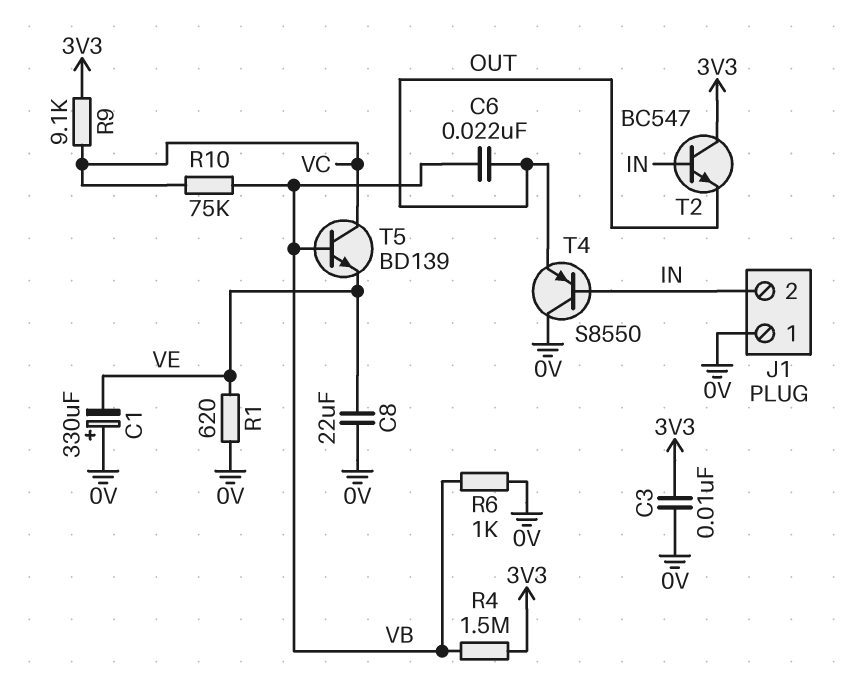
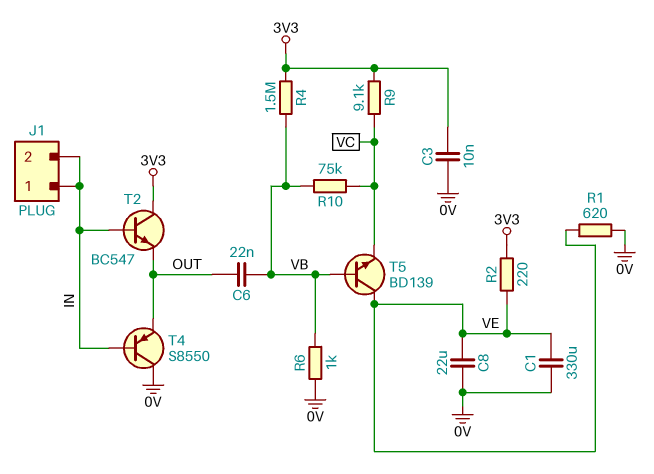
C1: 330uF (plus 0V, minus VE) -> 330uF (0V, VE)
J1 pin 1: 0V -> IN
R2: none -> 220 (3V3, VE)
T5: NPN BD139 (B VB, C VC, E VE) -> NPN BD139 (B VB, C VE, E VC)

